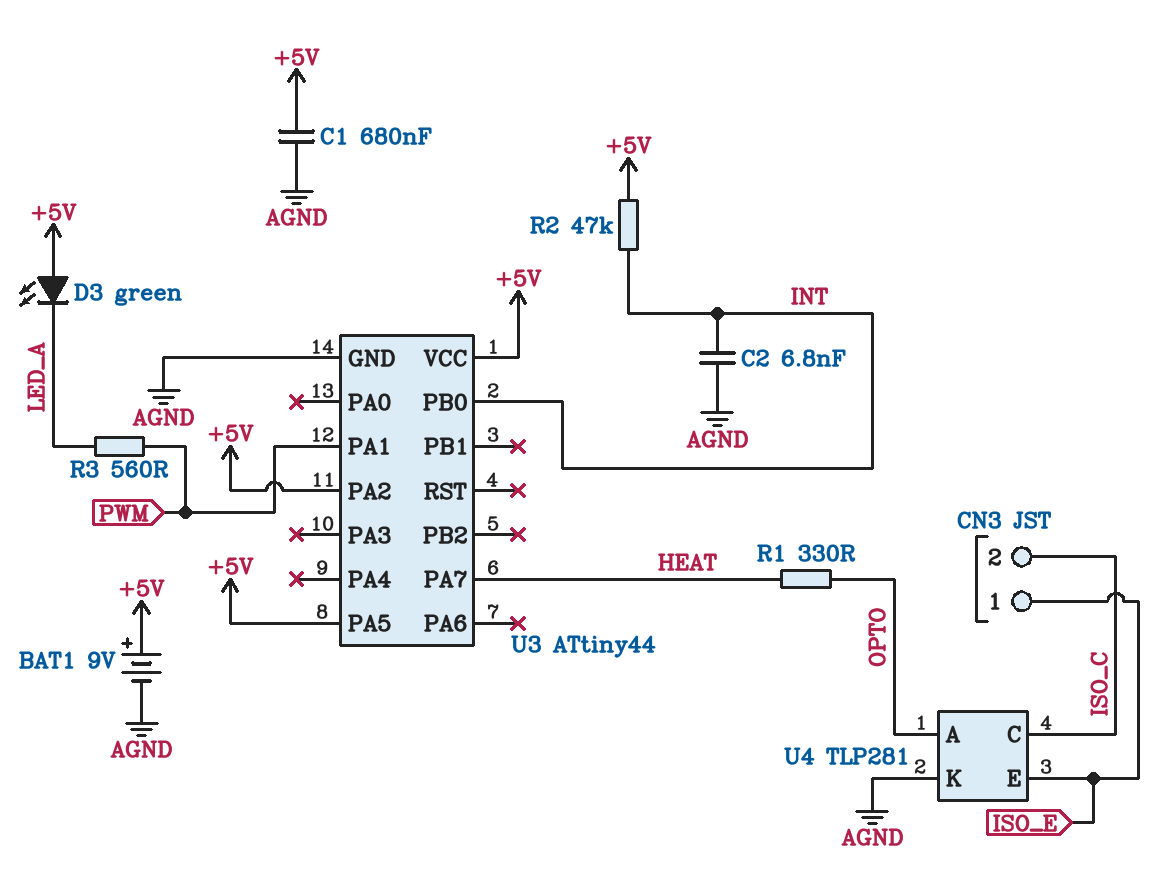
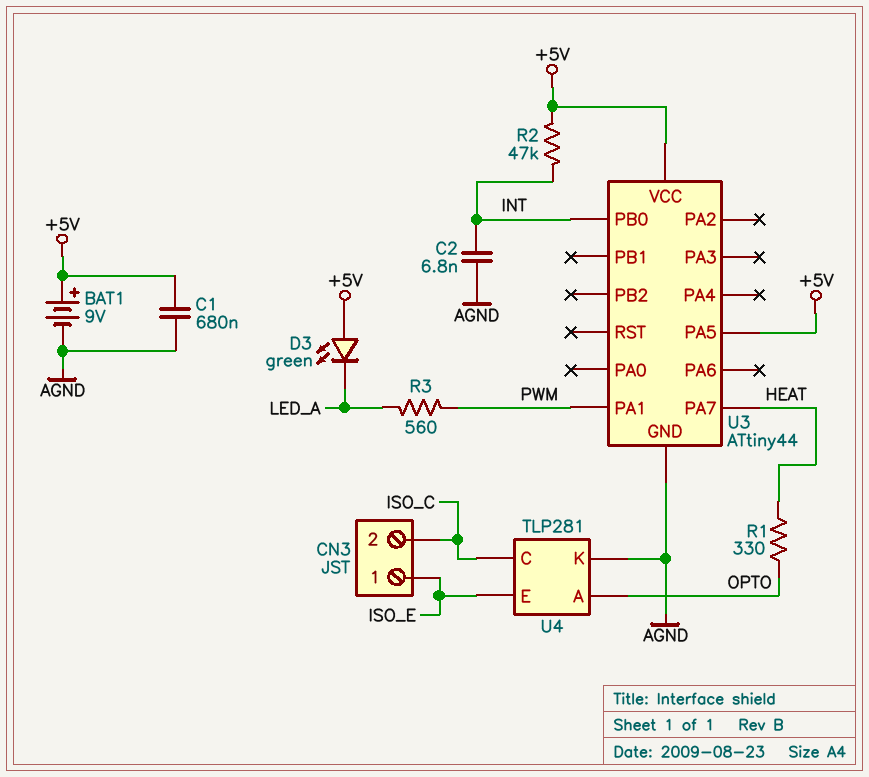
U3 pin PA2: +5V -> none

